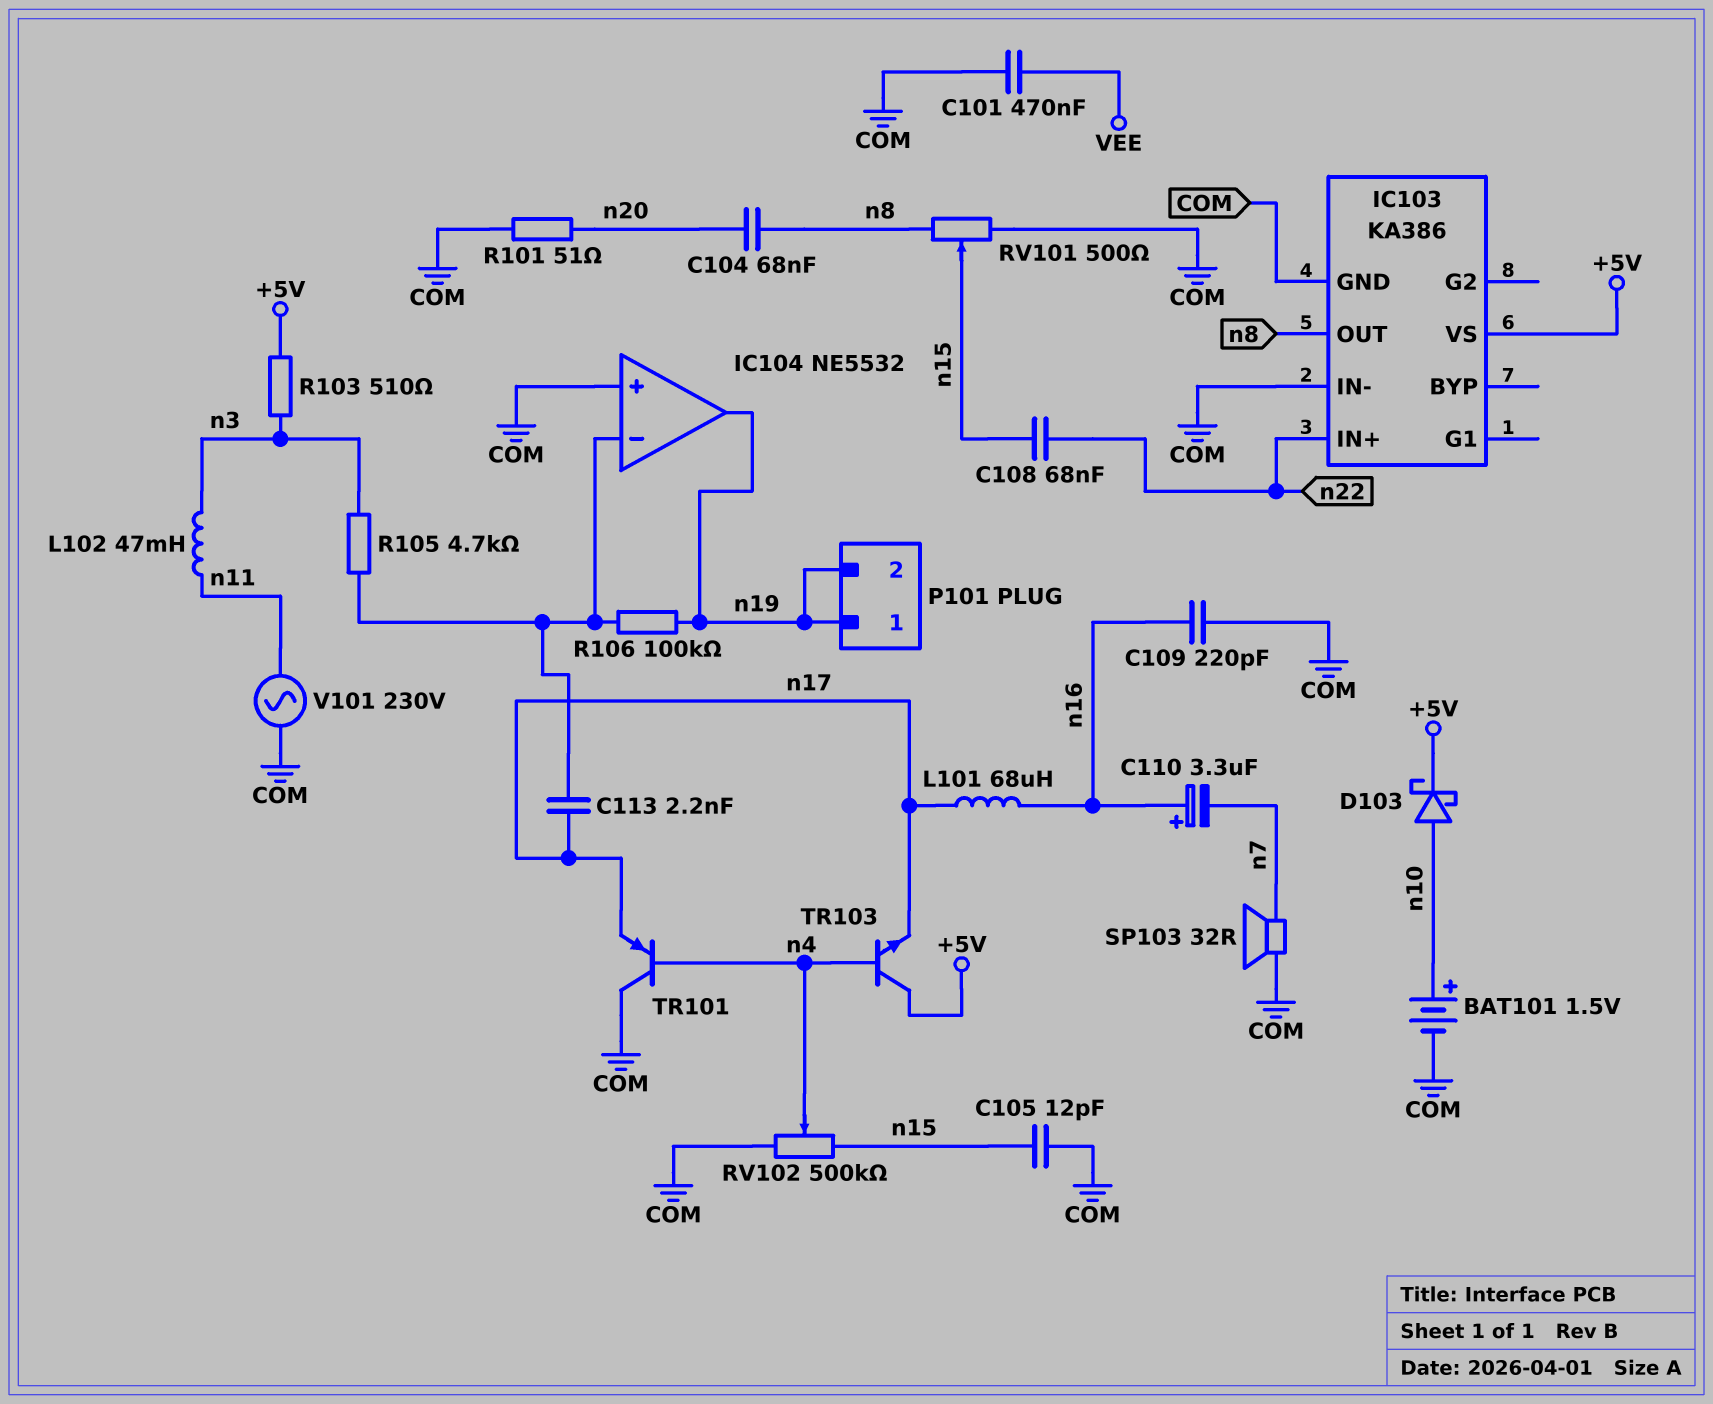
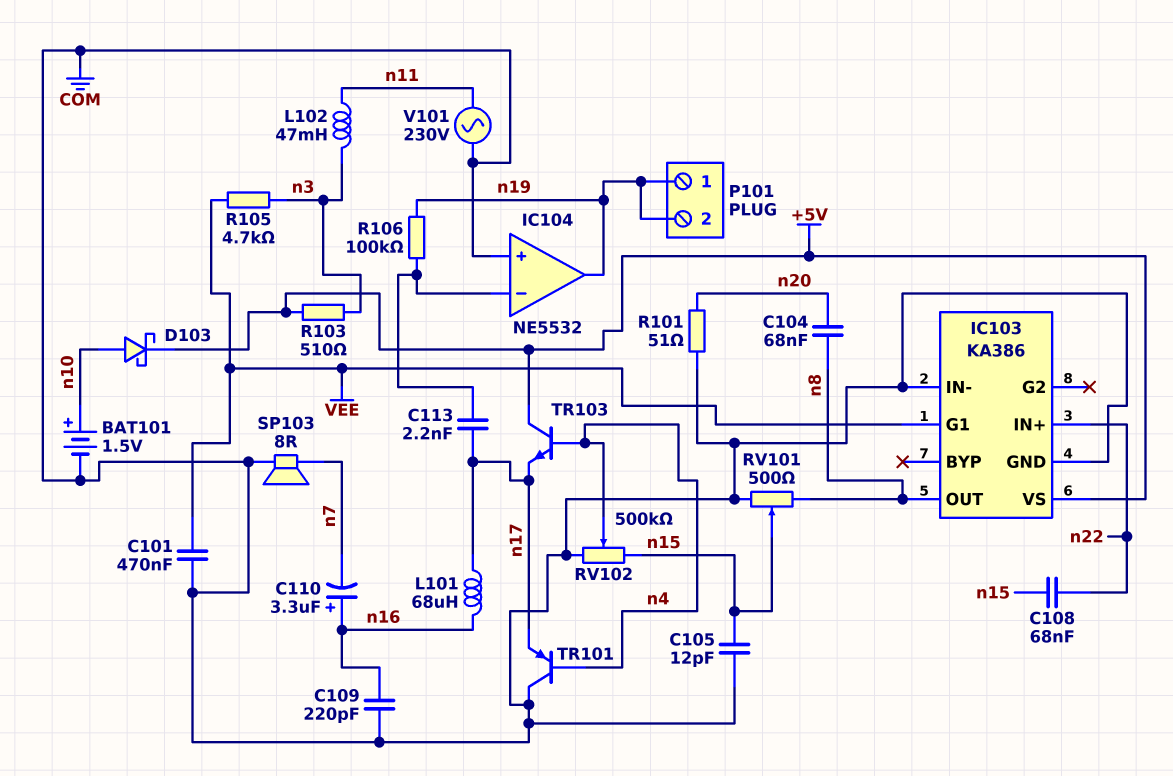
IC103 pin G1: none -> VEE
R105: 4.7k (IC104/in-, n3) -> 4.7k (VEE, n3)
SP103: speaker 32R (COM, n7) -> speaker 8R (COM, n7)

